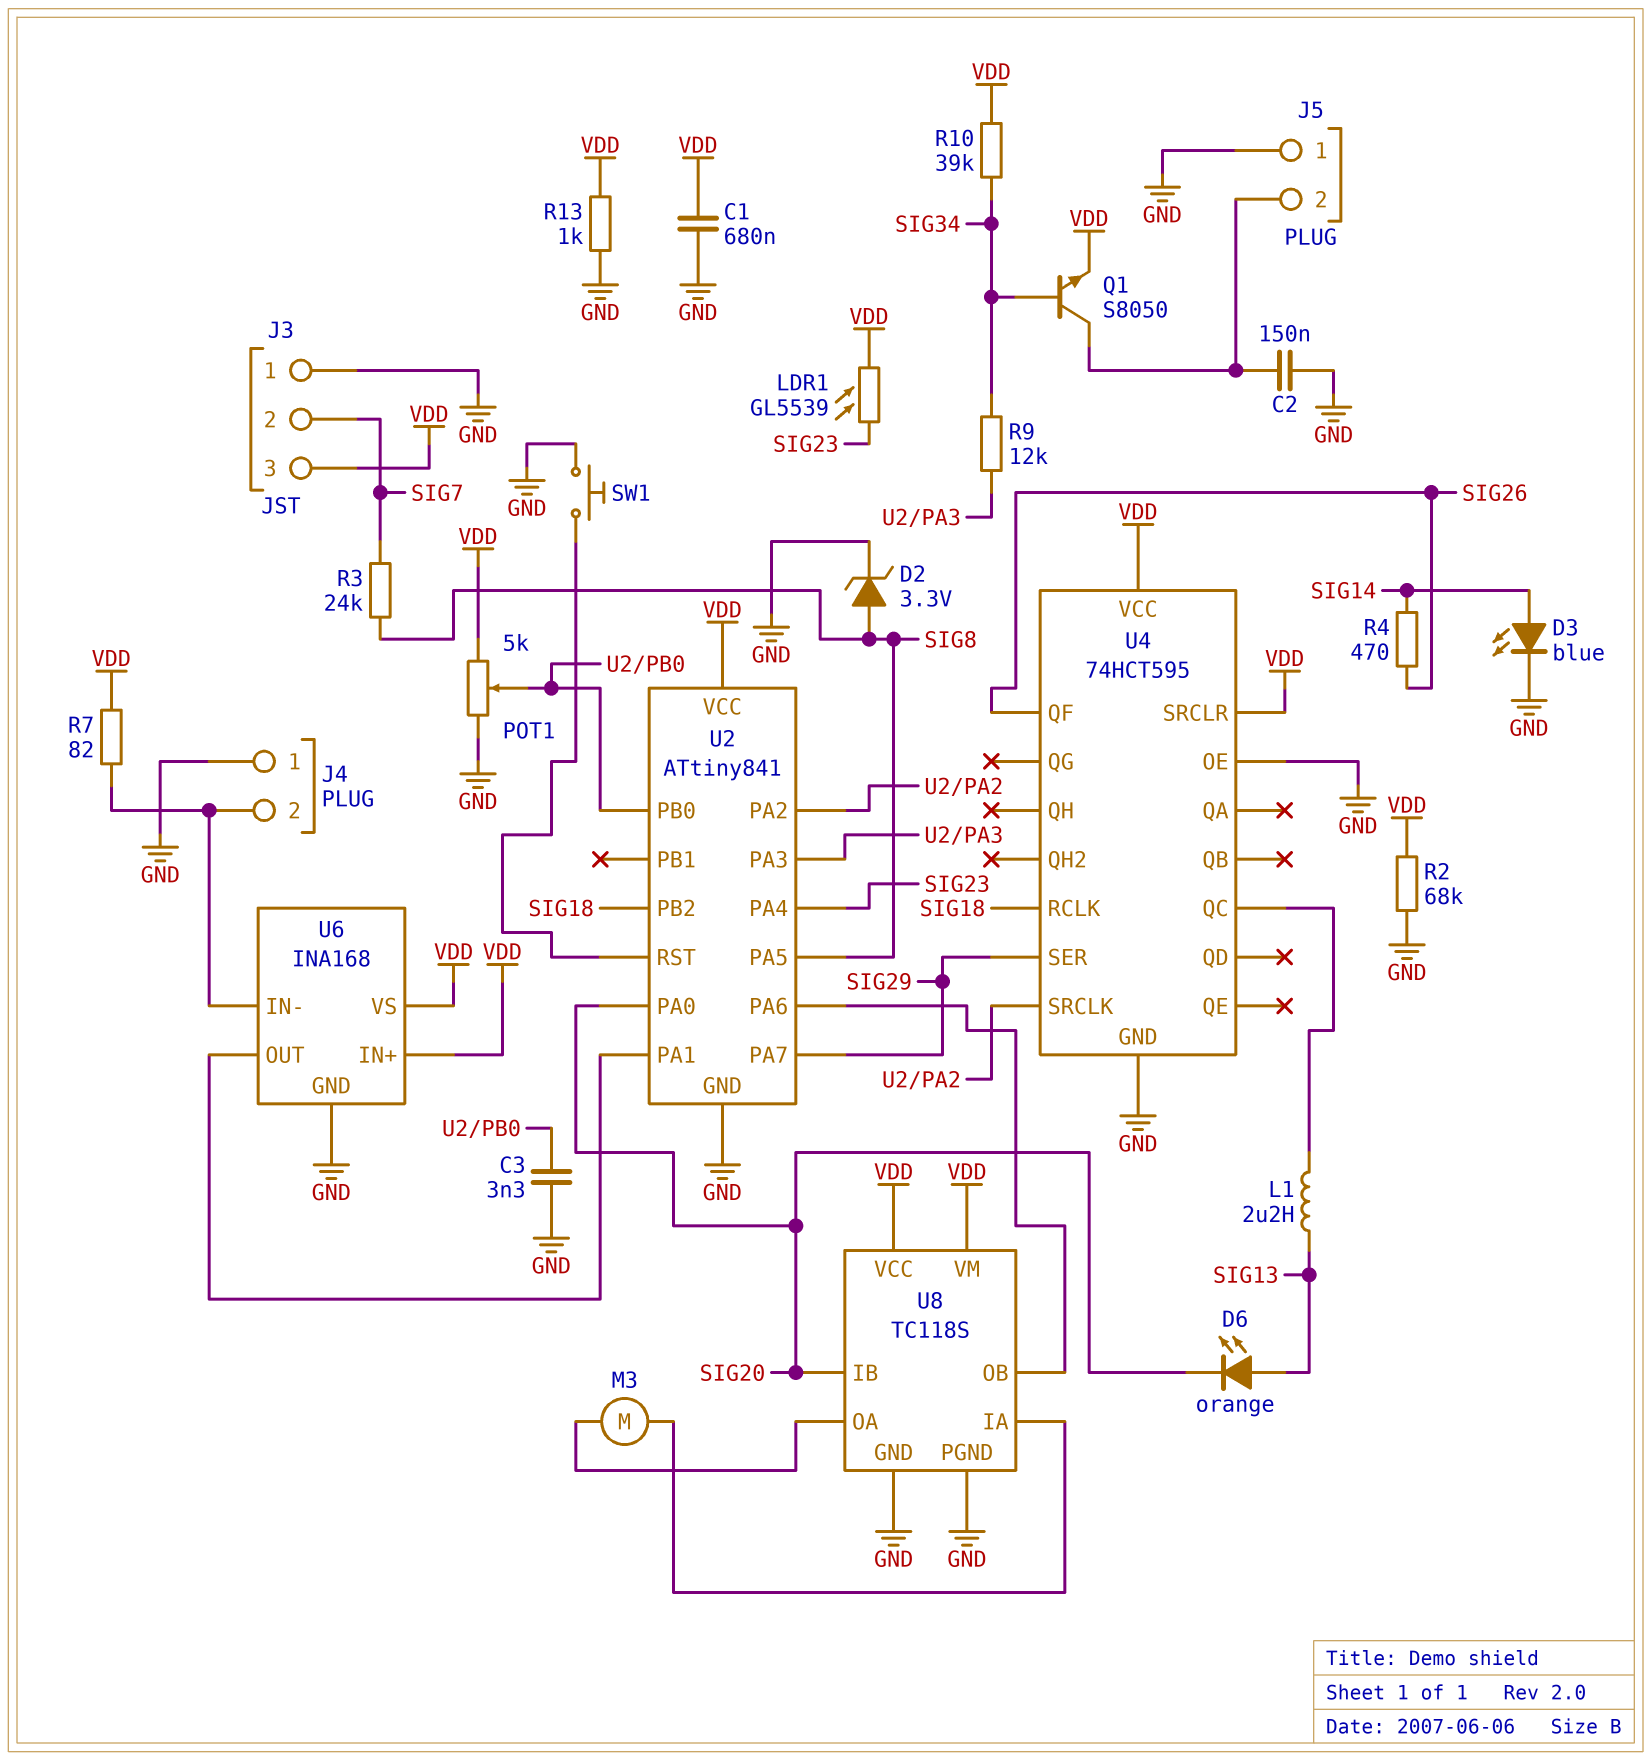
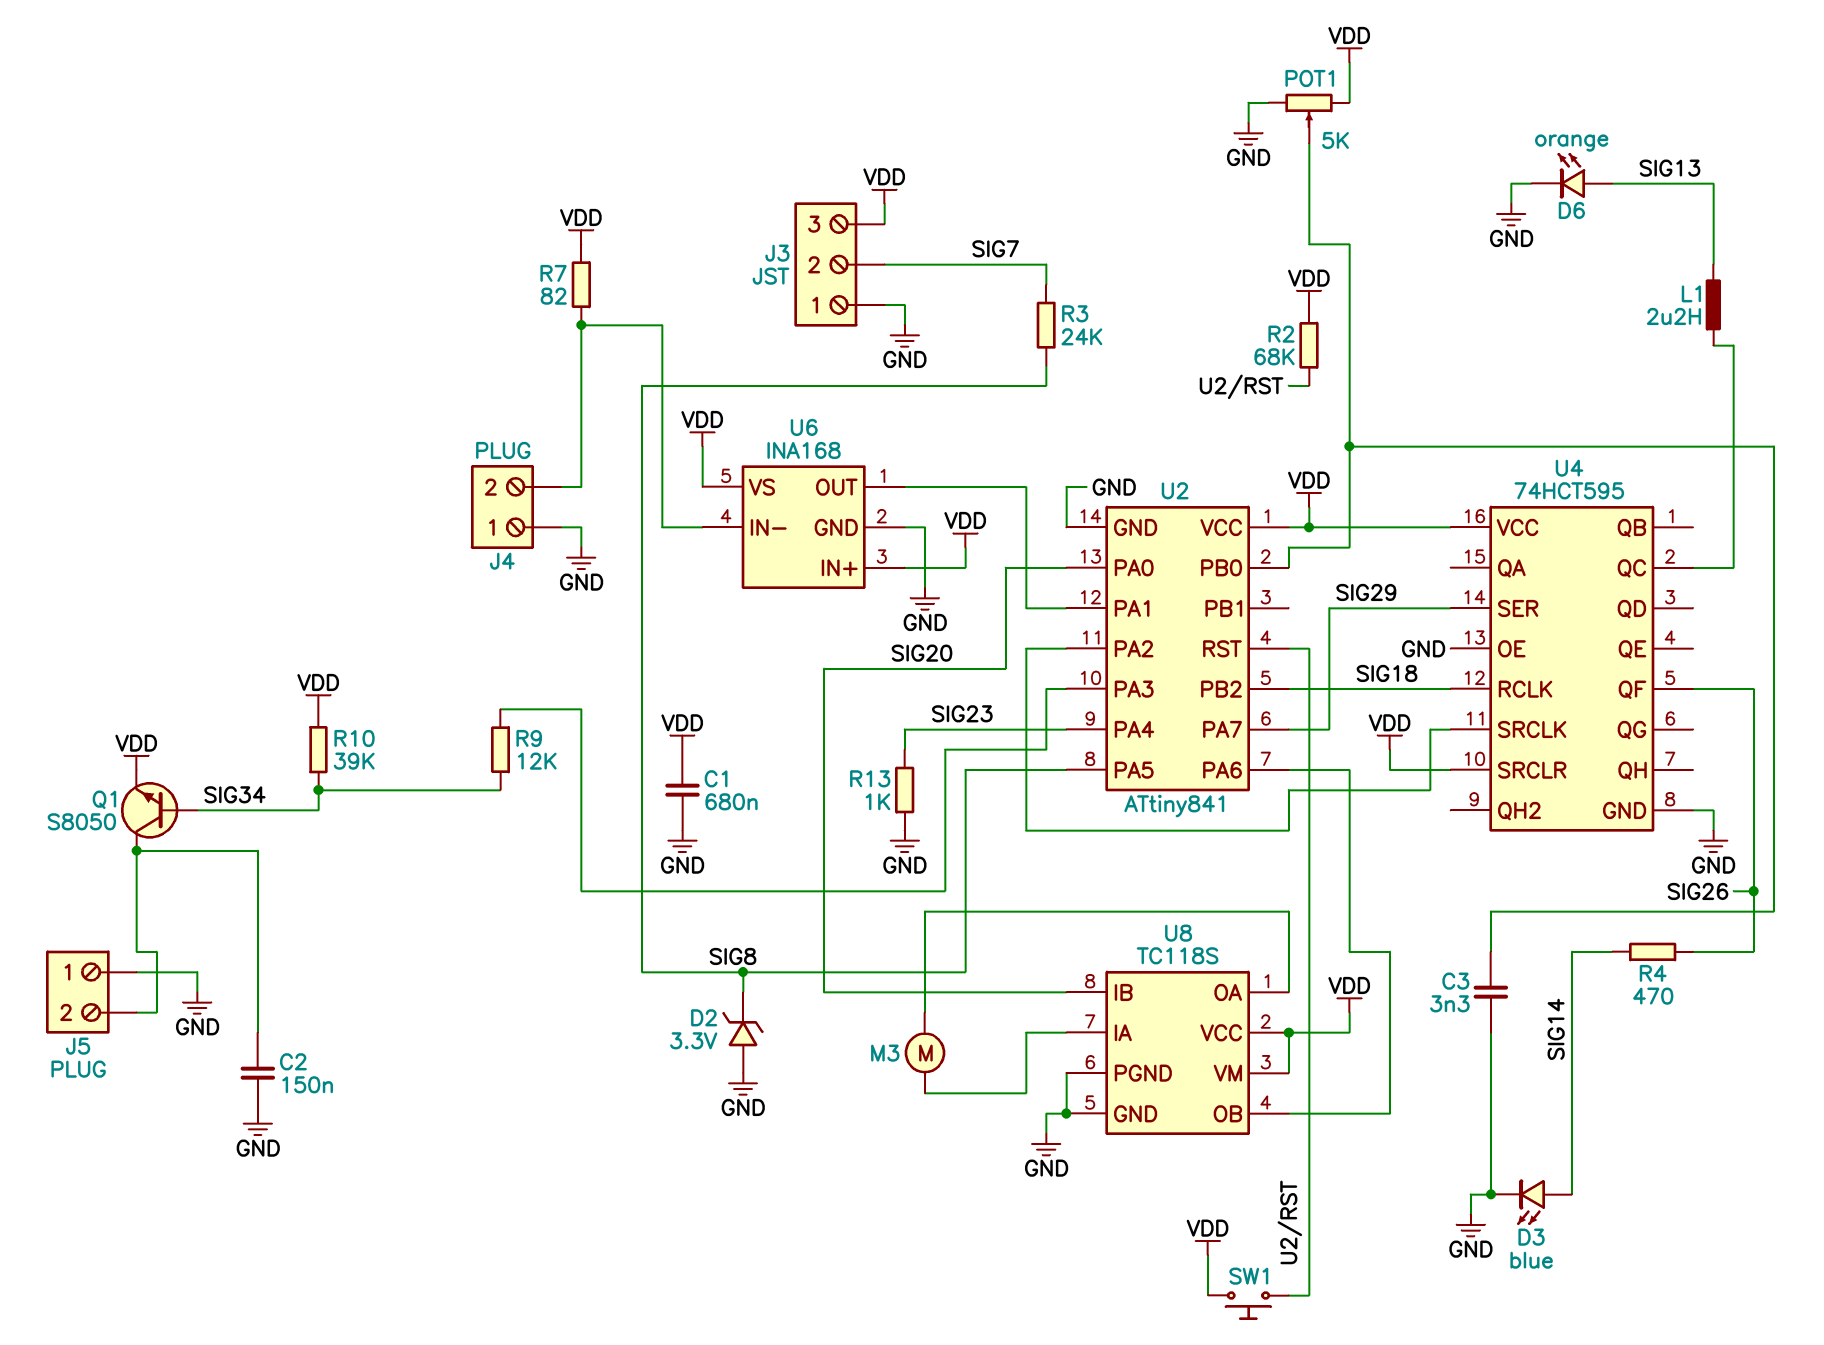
D2: zener 3.3V (A SIG8, K GND) -> zener 3.3V (A GND, K SIG8)
D6: LED orange (A SIG13, K SIG20) -> LED orange (A SIG13, K GND)
LDR1: GL5539 (SIG23, VDD) -> none
R2: 68k (GND, VDD) -> 68k (U2/RST, VDD)
R13: 1k (GND, VDD) -> 1k (GND, SIG23)
SW1: button (GND, U2/RST) -> button (U2/RST, VDD)

